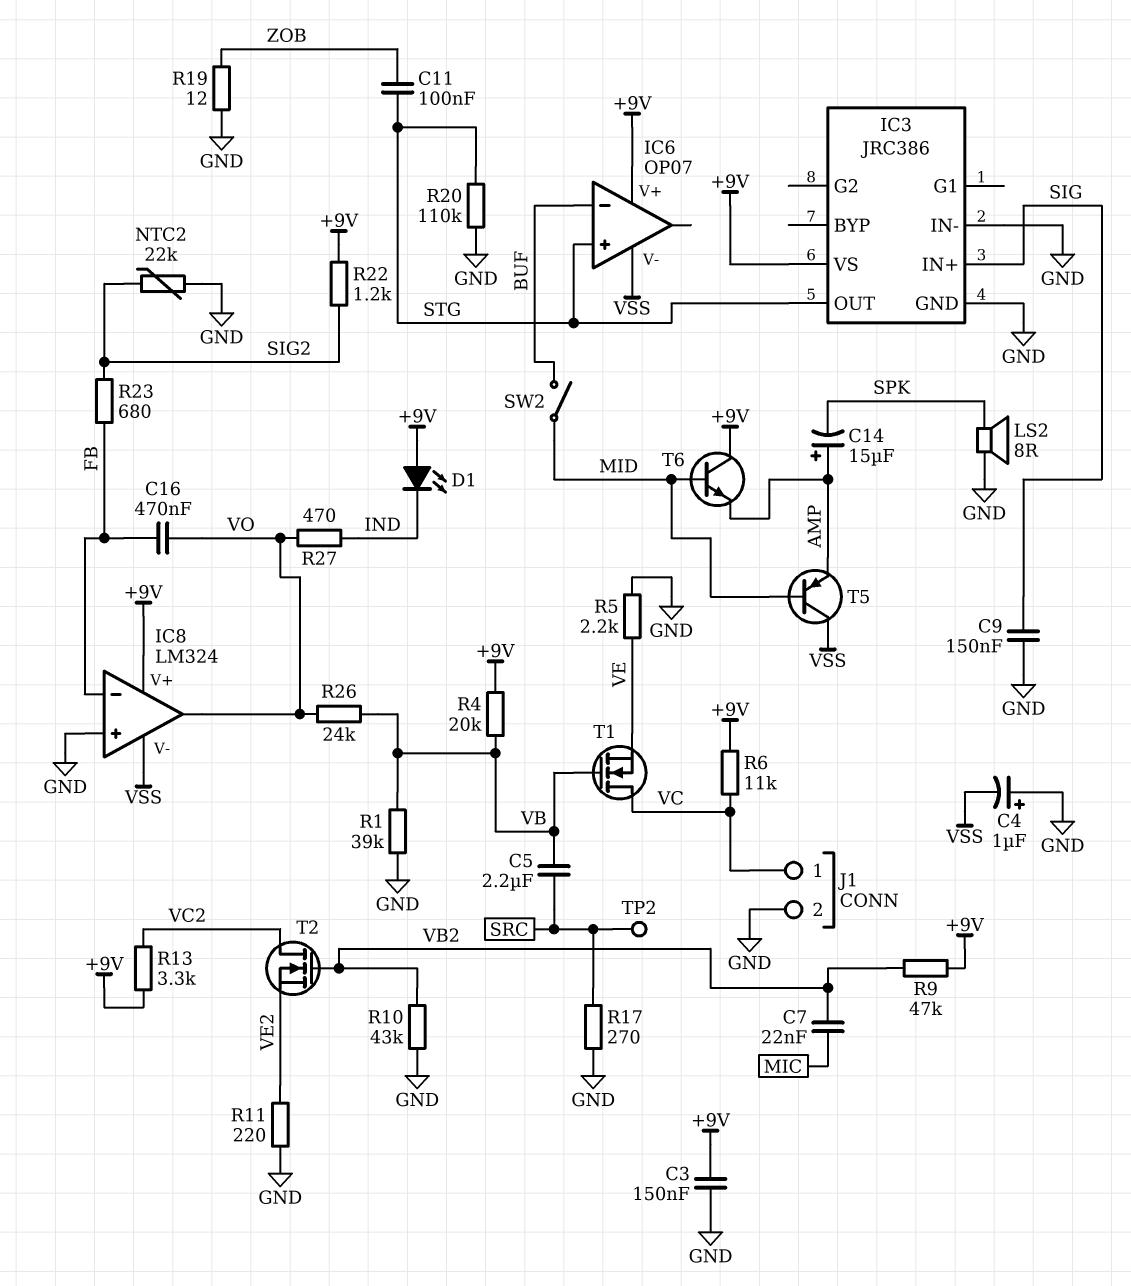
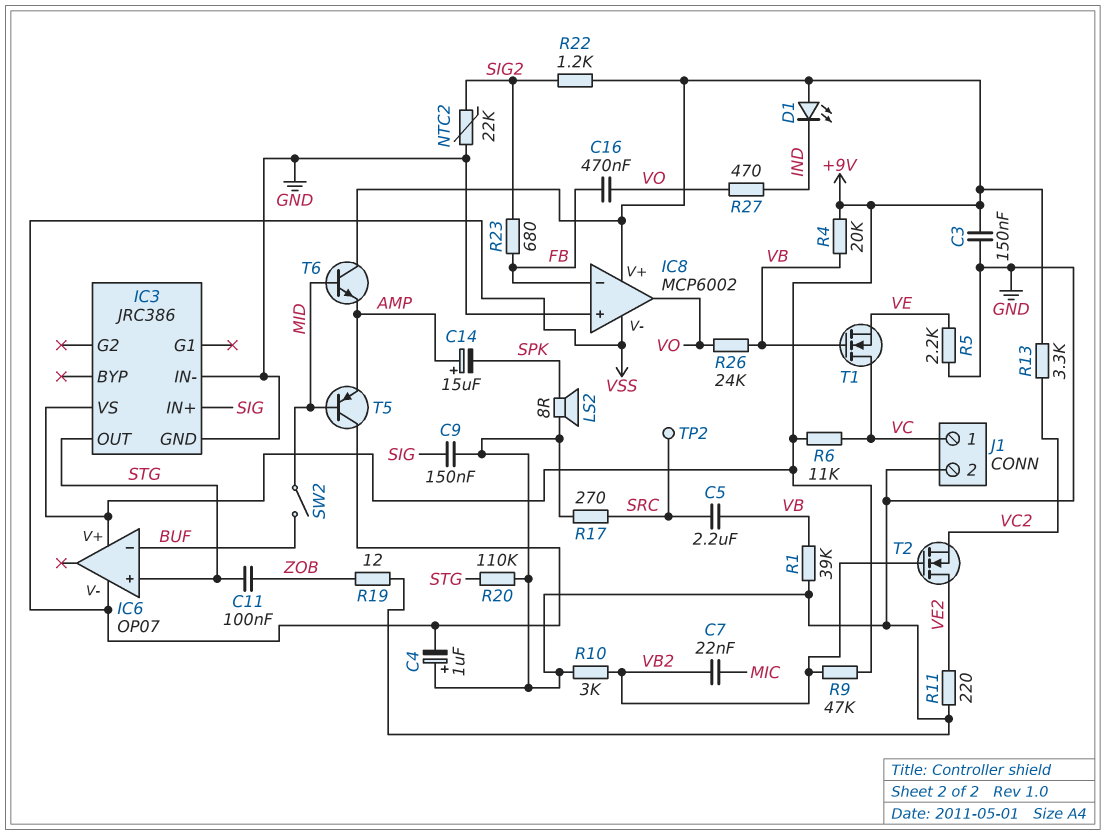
IC8: LM324 -> MCP6002
R10: 43k (GND, VB2) -> 3k (GND, VB2)
T2: NMOS (G VB2, D VC2, S VE2) -> NMOS (G VB2, D VE2, S VC2)

